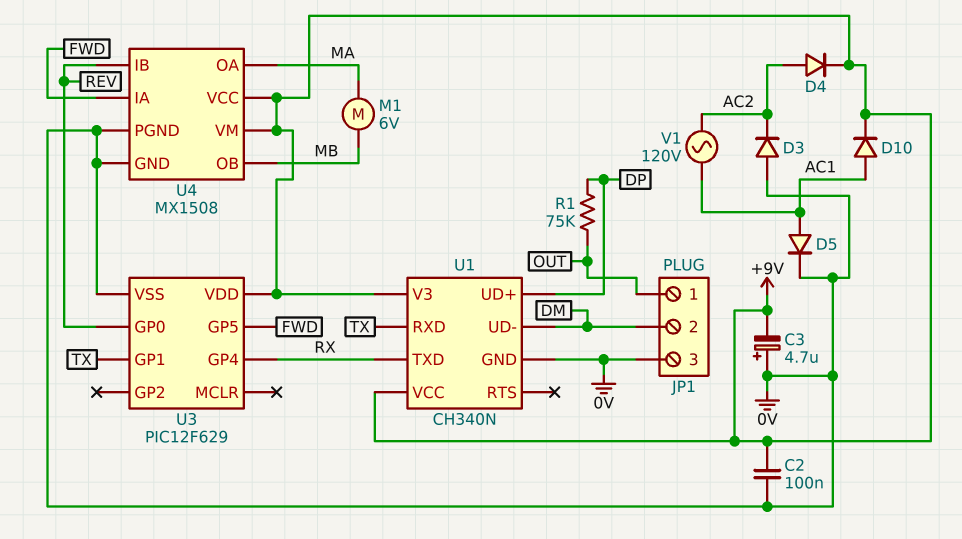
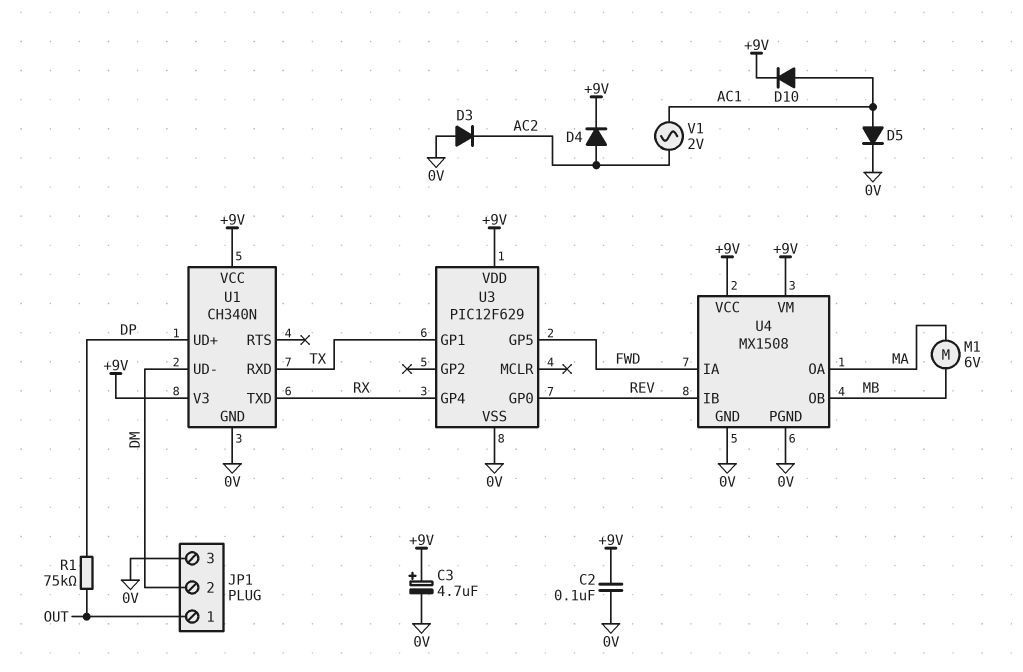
C3: 4.7uF (plus 0V, minus +9V) -> 4.7uF (plus +9V, minus 0V)
V1: AC 120V (AC1, AC2) -> AC 2V (AC1, AC2)

